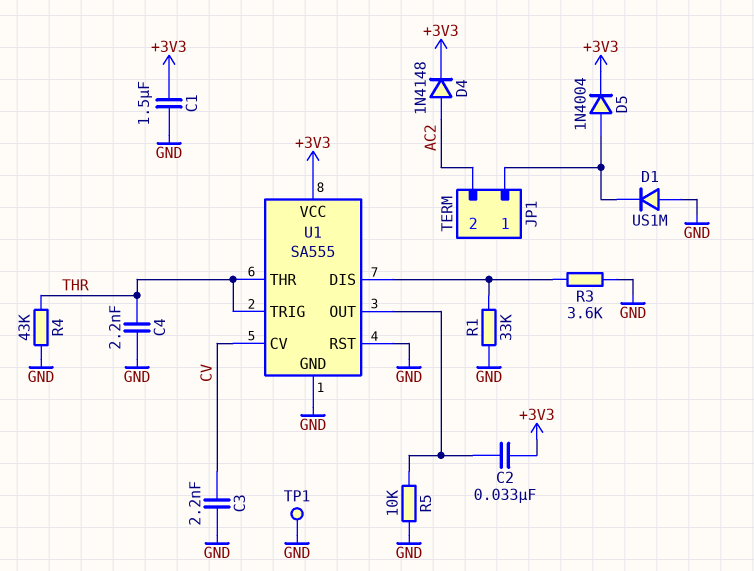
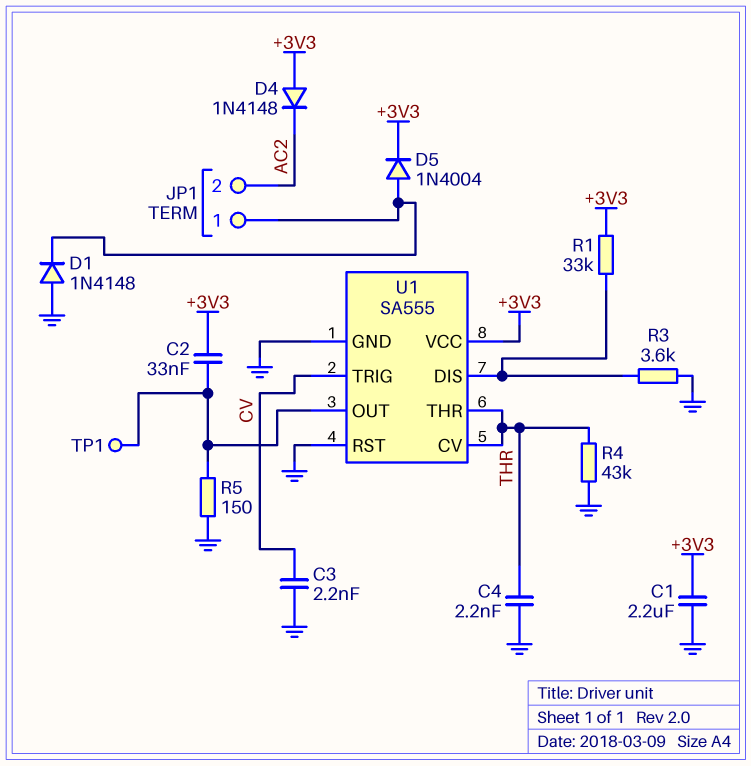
C1: 1.5uF (+3V3, GND) -> 2.2uF (+3V3, GND)
D1: diode US1M (A GND, K JP1/1) -> diode 1N4148 (A GND, K JP1/1)
D4: diode 1N4148 (A AC2, K +3V3) -> diode 1N4148 (A +3V3, K AC2)
R1: 33k (GND, U1/DIS) -> 33k (+3V3, U1/DIS)
R5: 10k (GND, U1/OUT) -> 150 (GND, U1/OUT)
TP1: test point (GND) -> test point (U1/OUT)
U1 pin CV: CV -> THR
U1 pin TRIG: THR -> CV

